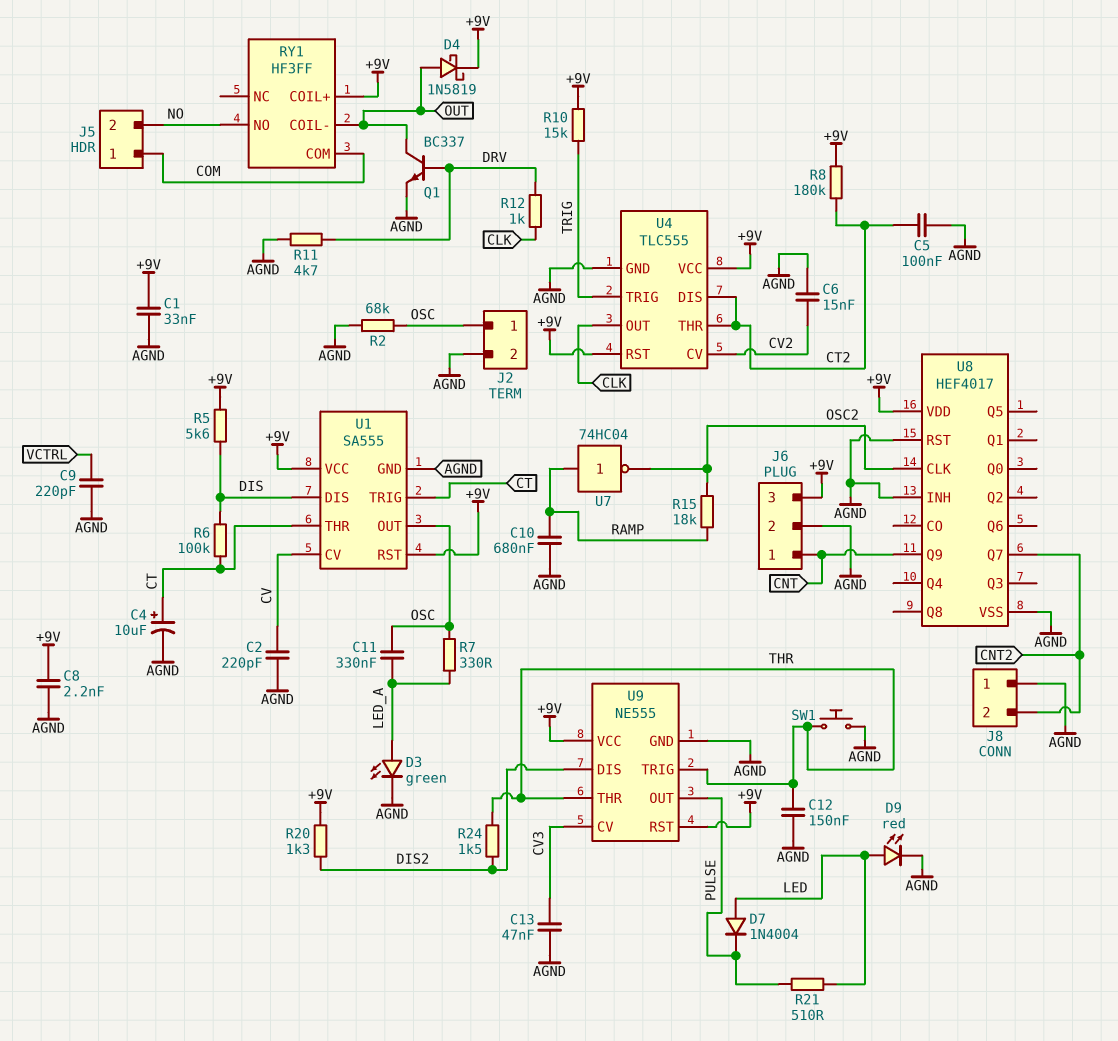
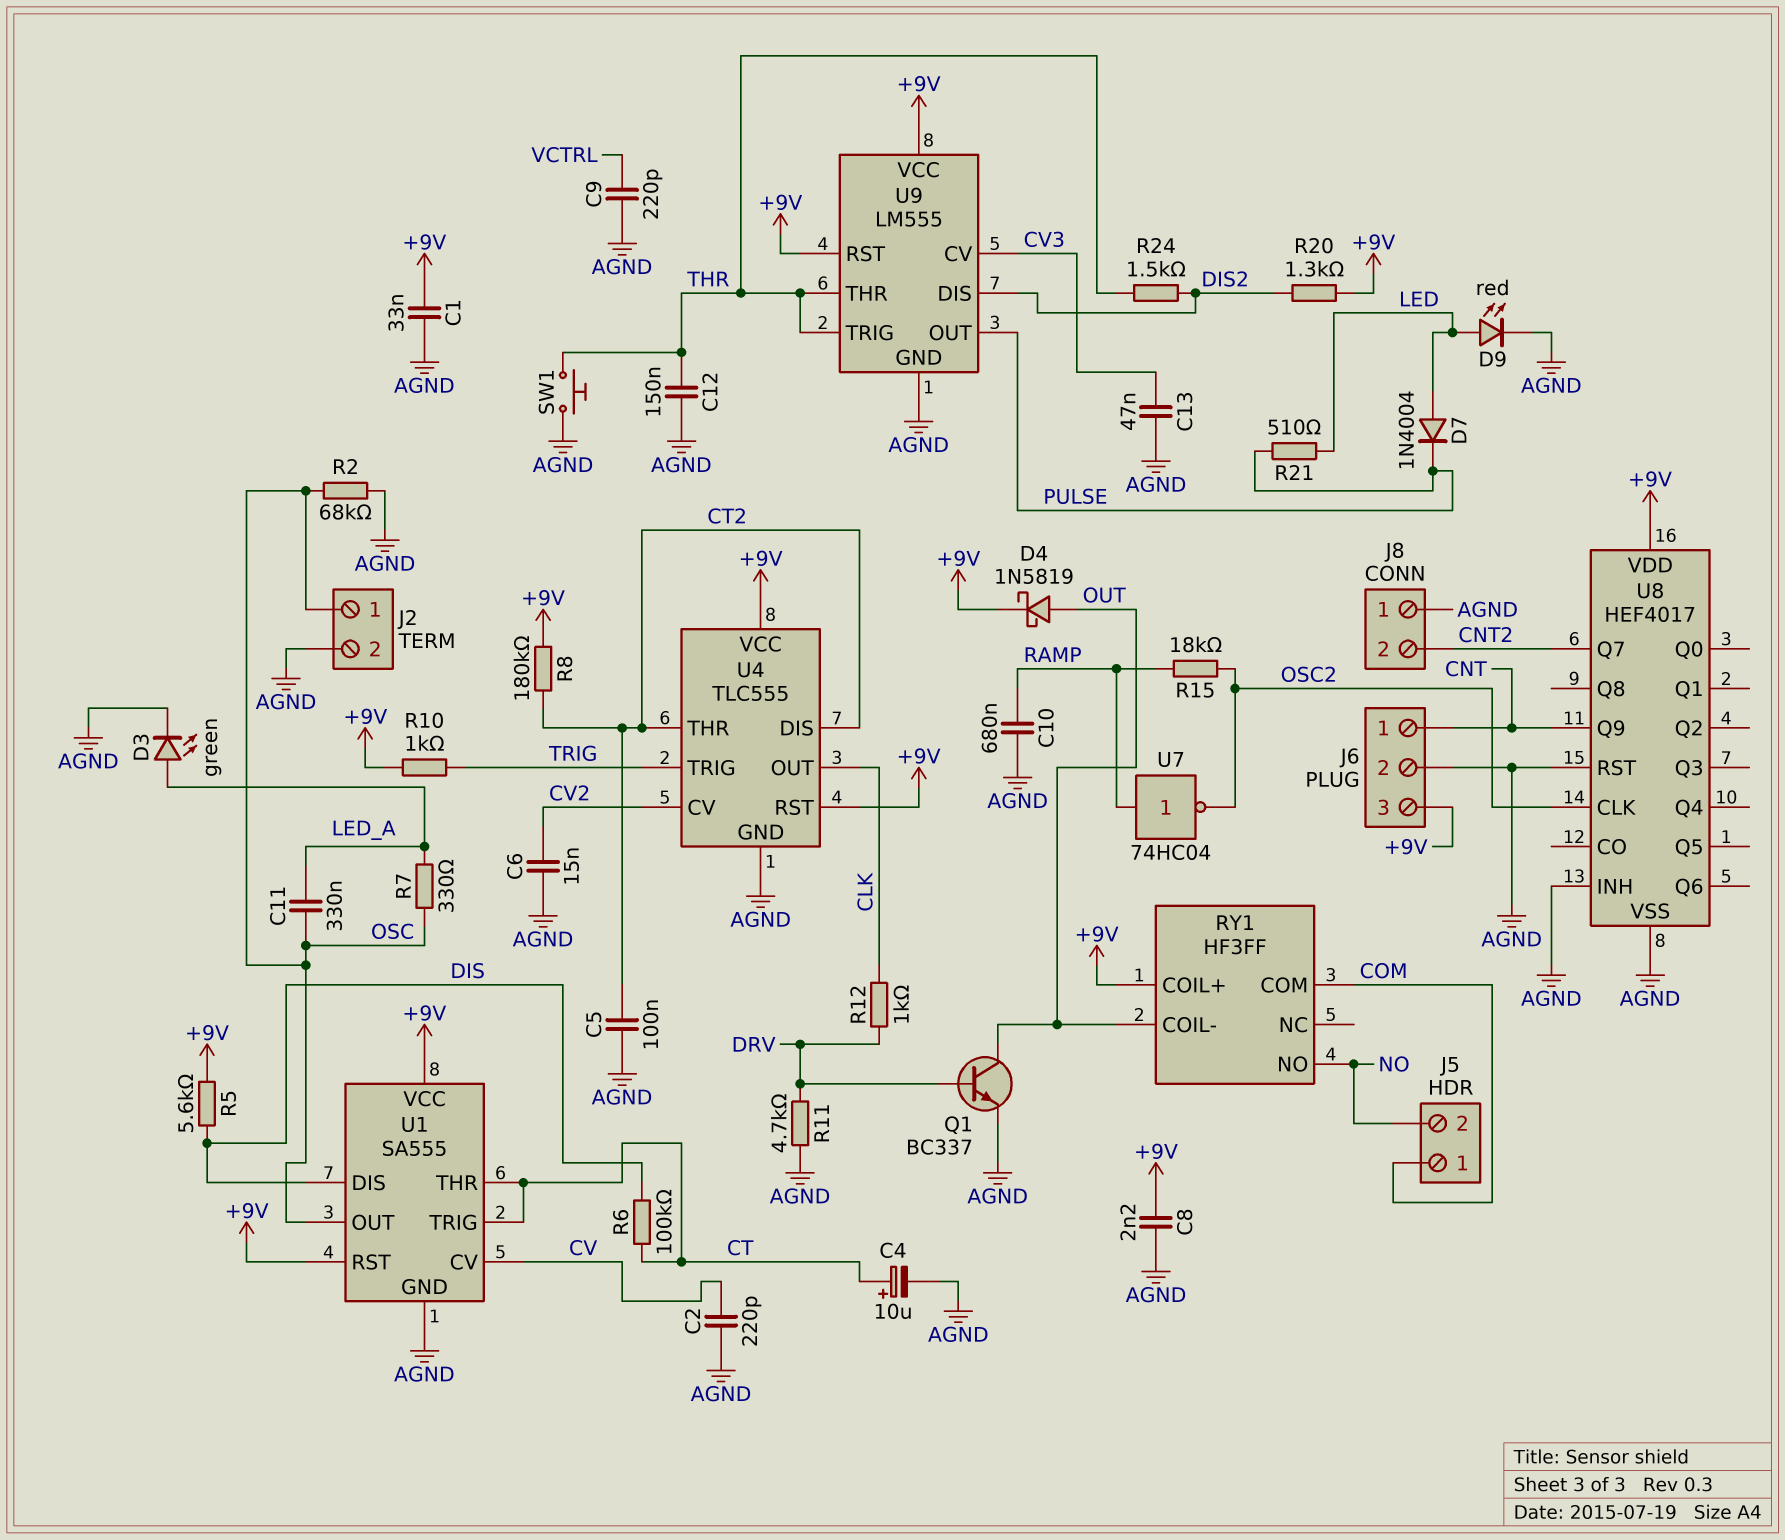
R10: 15k (+9V, TRIG) -> 1k (+9V, TRIG)
U9: NE555 -> LM555

